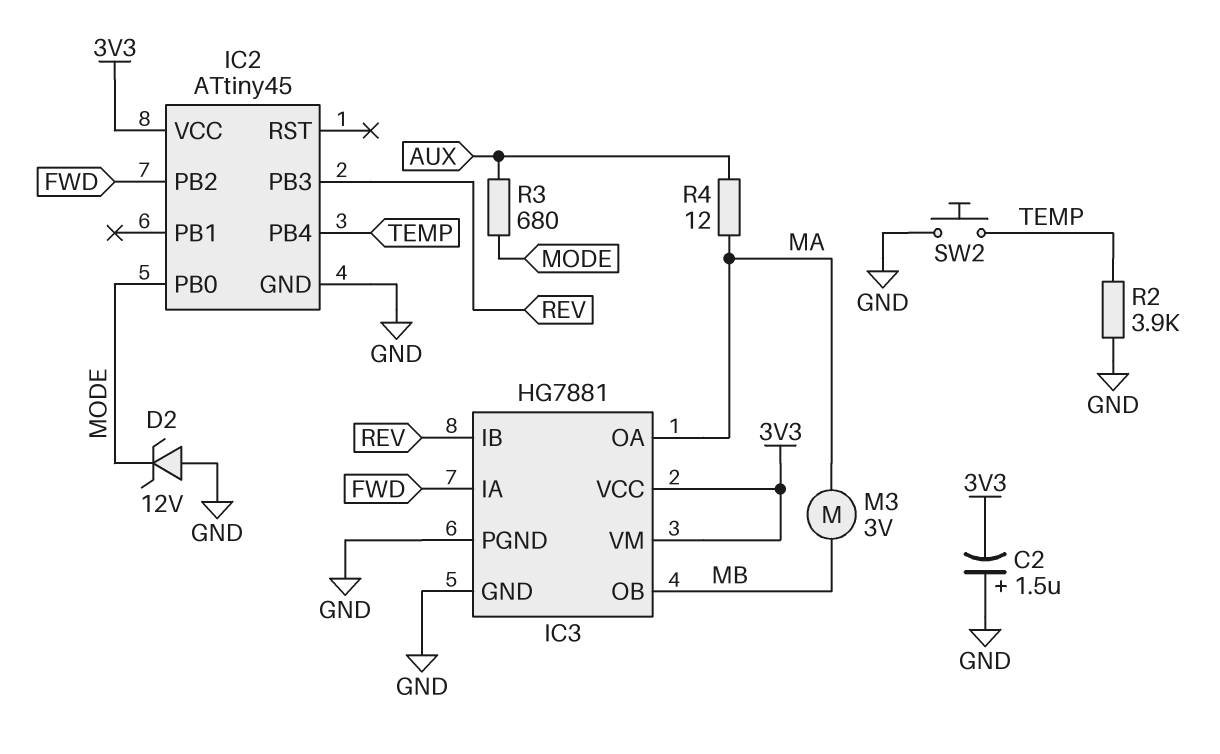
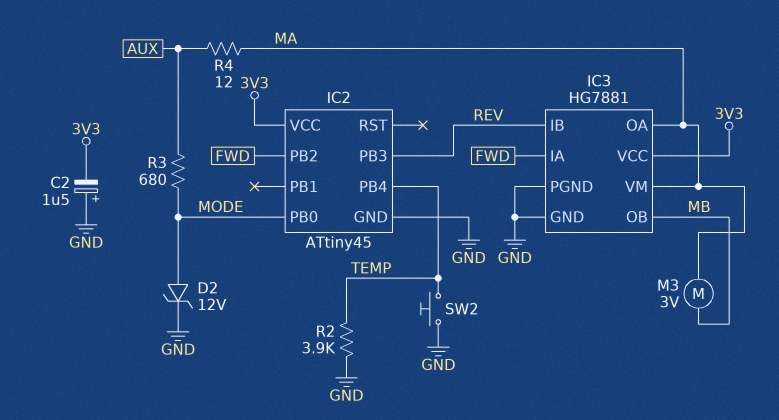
D2: zener 12V (A GND, K MODE) -> zener 12V (A MODE, K GND)
IC3 pin VM: 3V3 -> MA

